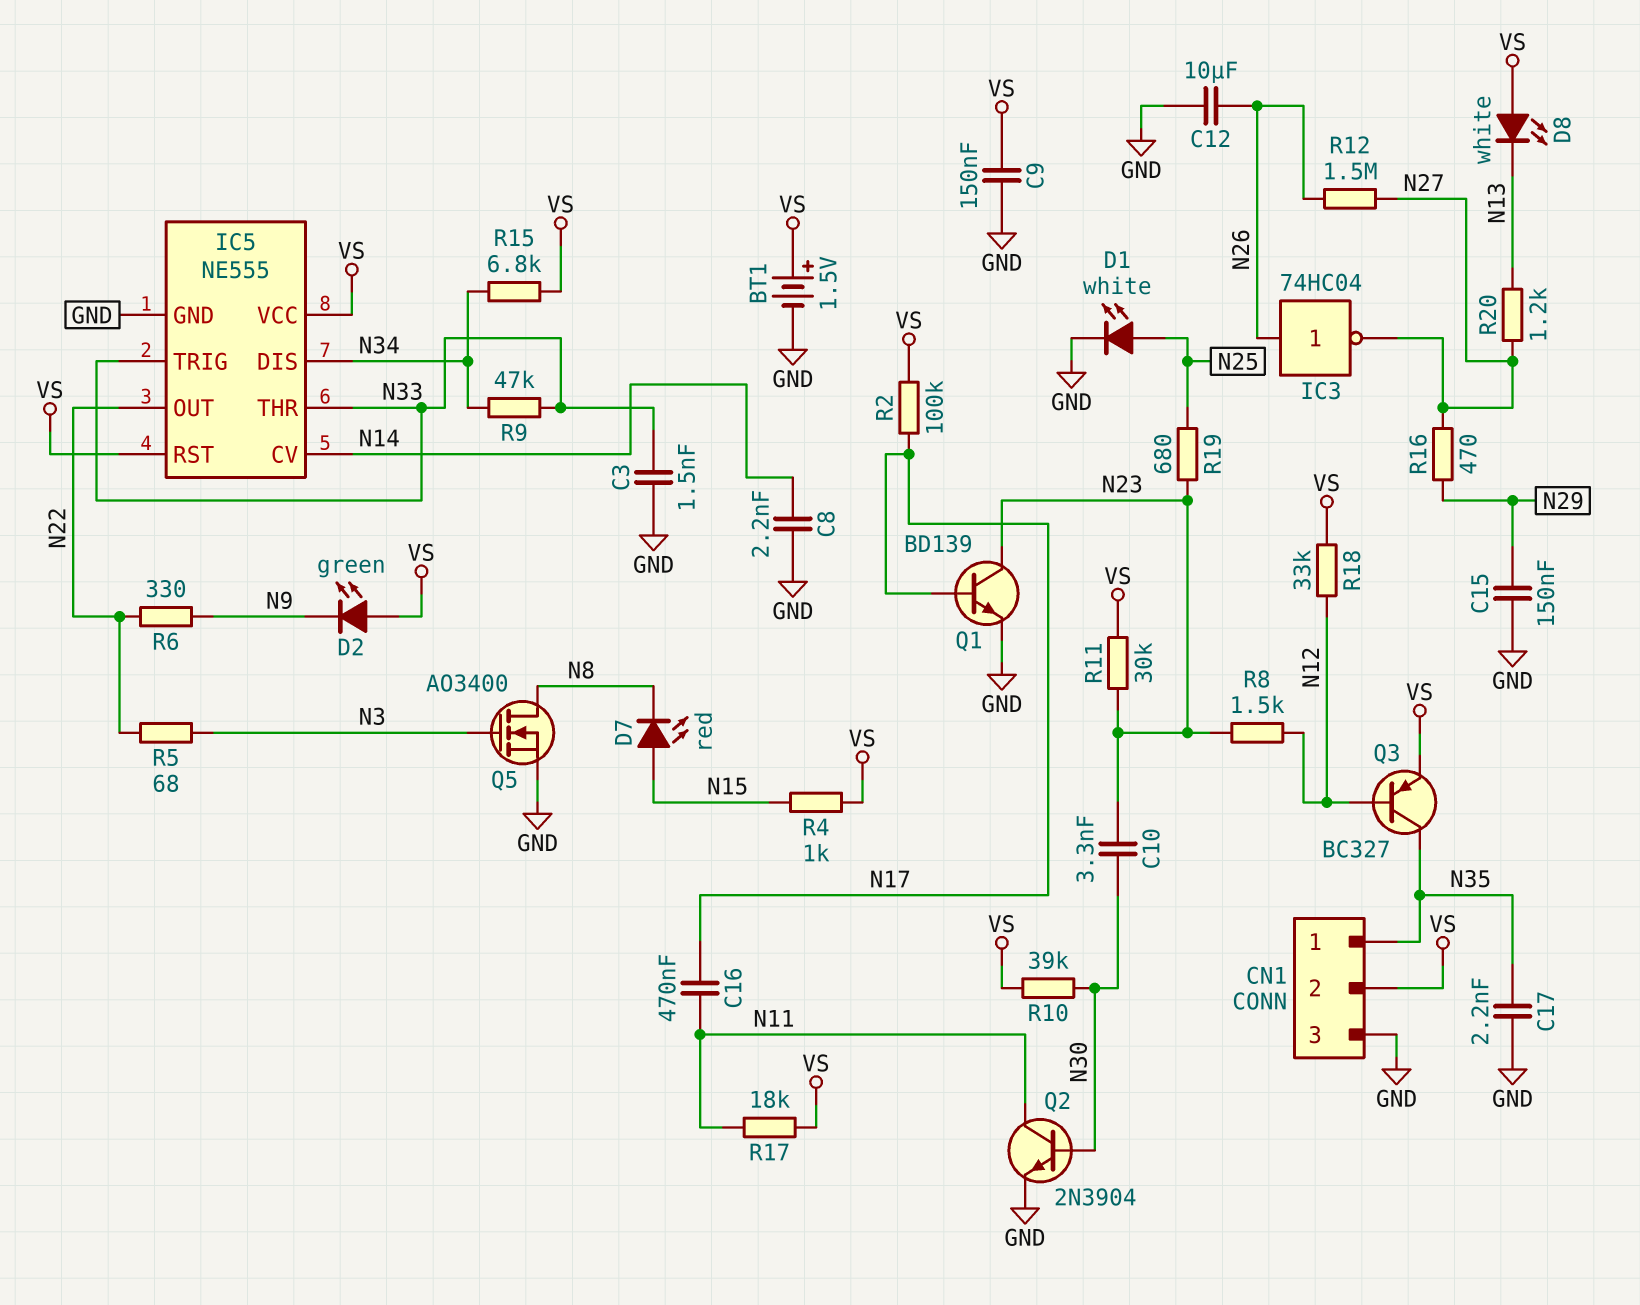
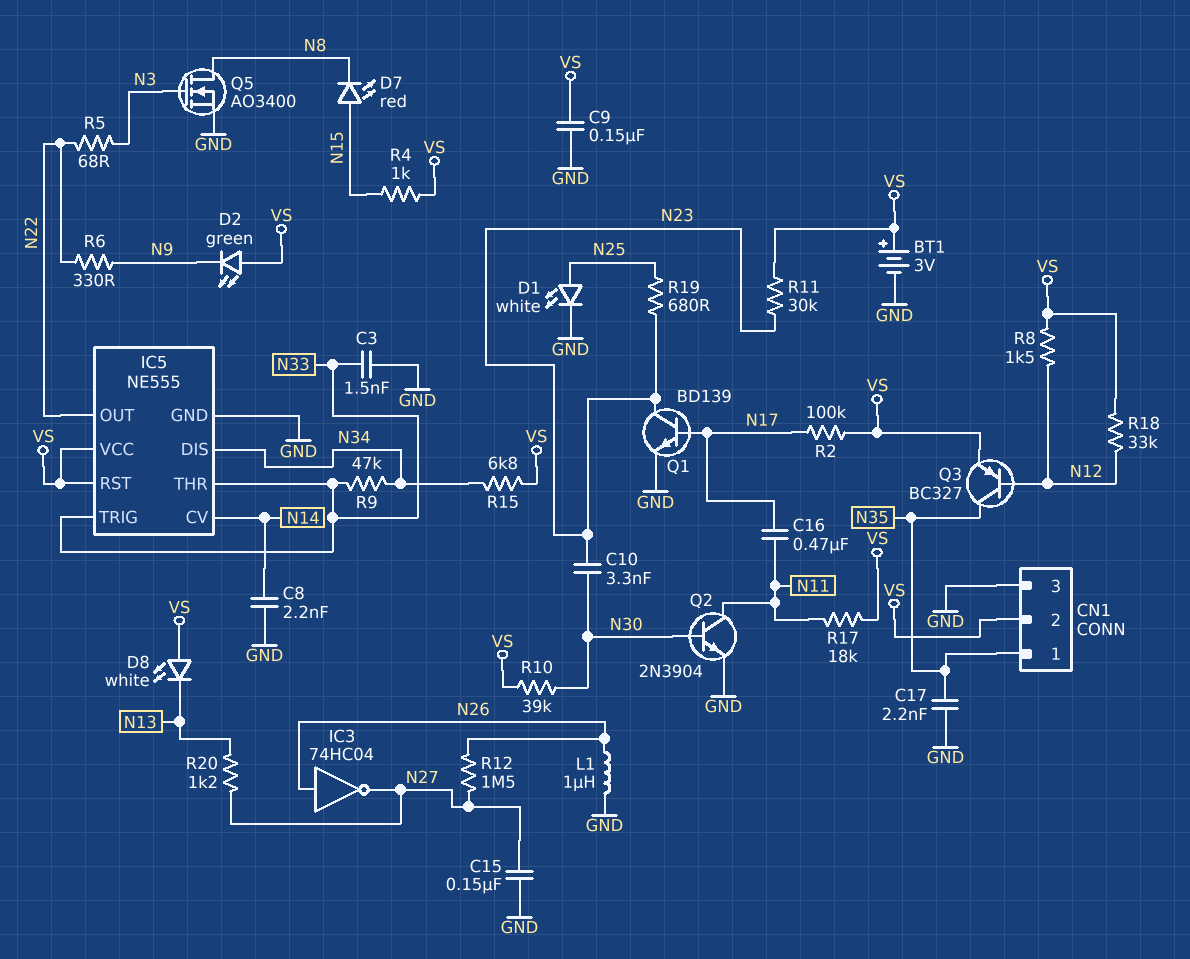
BT1: 1.5V (plus VS, minus GND) -> 3V (plus VS, minus GND)
C12: 10uF (GND, N26) -> none
C15: 150nF (GND, N29) -> 150nF (GND, N27)
L1: none -> 1uH (GND, N26)
R8: 1.5k (N12, N23) -> 1.5k (N12, VS)
R16: 470 (N27, N29) -> none

